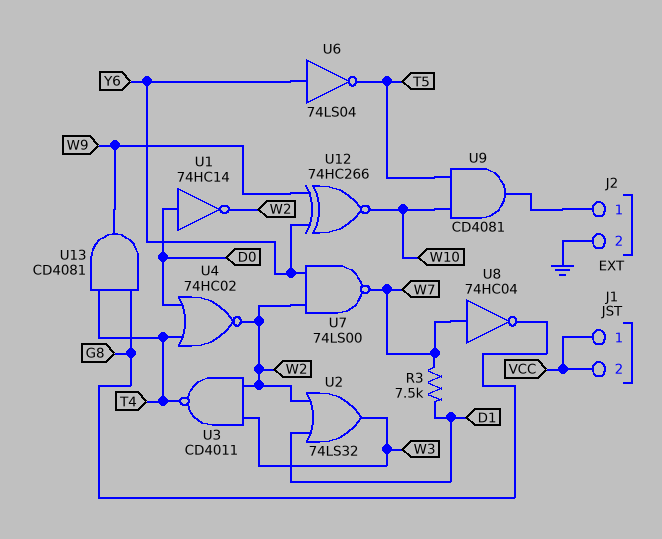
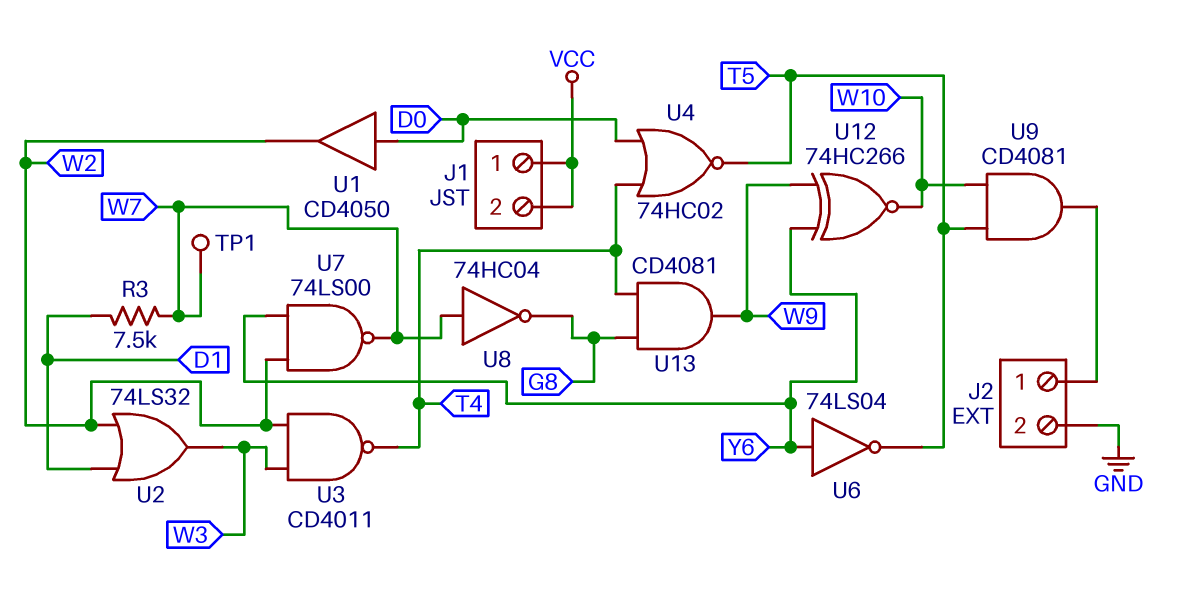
TP1: none -> test point (W7)
U1: NOT 74HC14 (in D0, out W2) -> buffer CD4050 (in D0, out W2)
U4: NOR 74HC02 (in D0, in T4, out W2) -> NOR 74HC02 (in D0, in T4, out T5)

